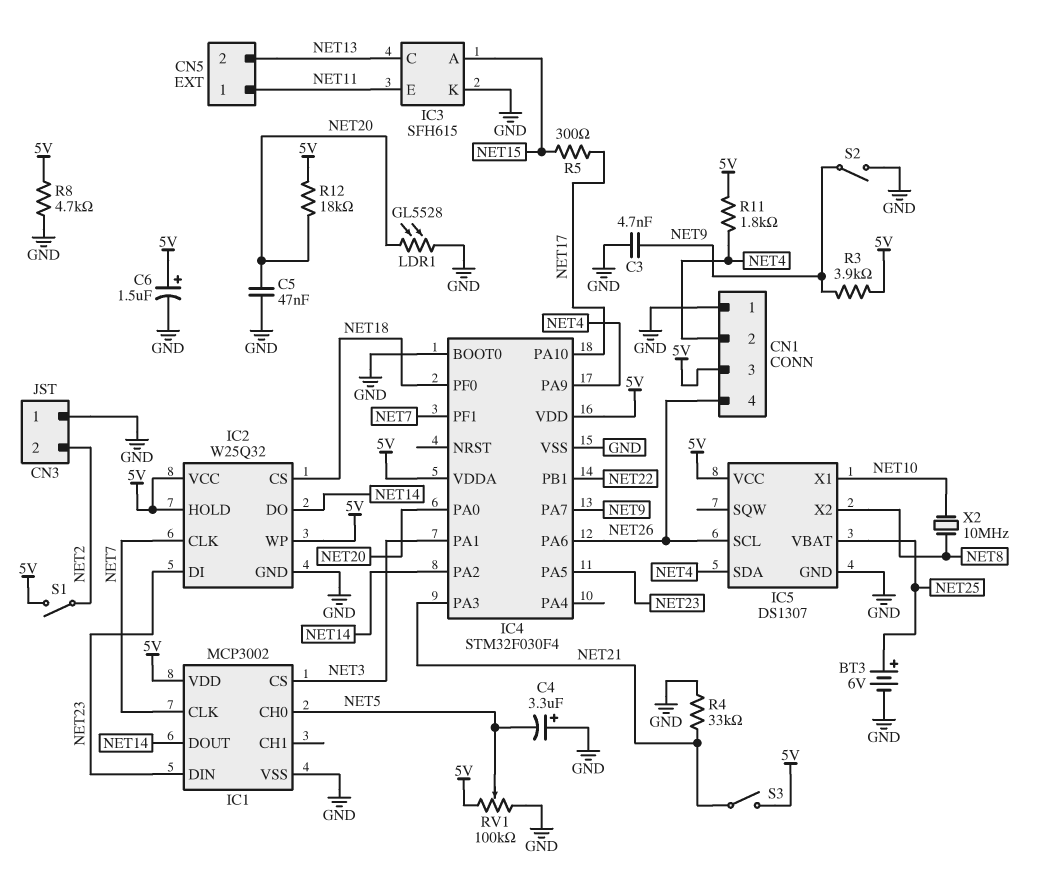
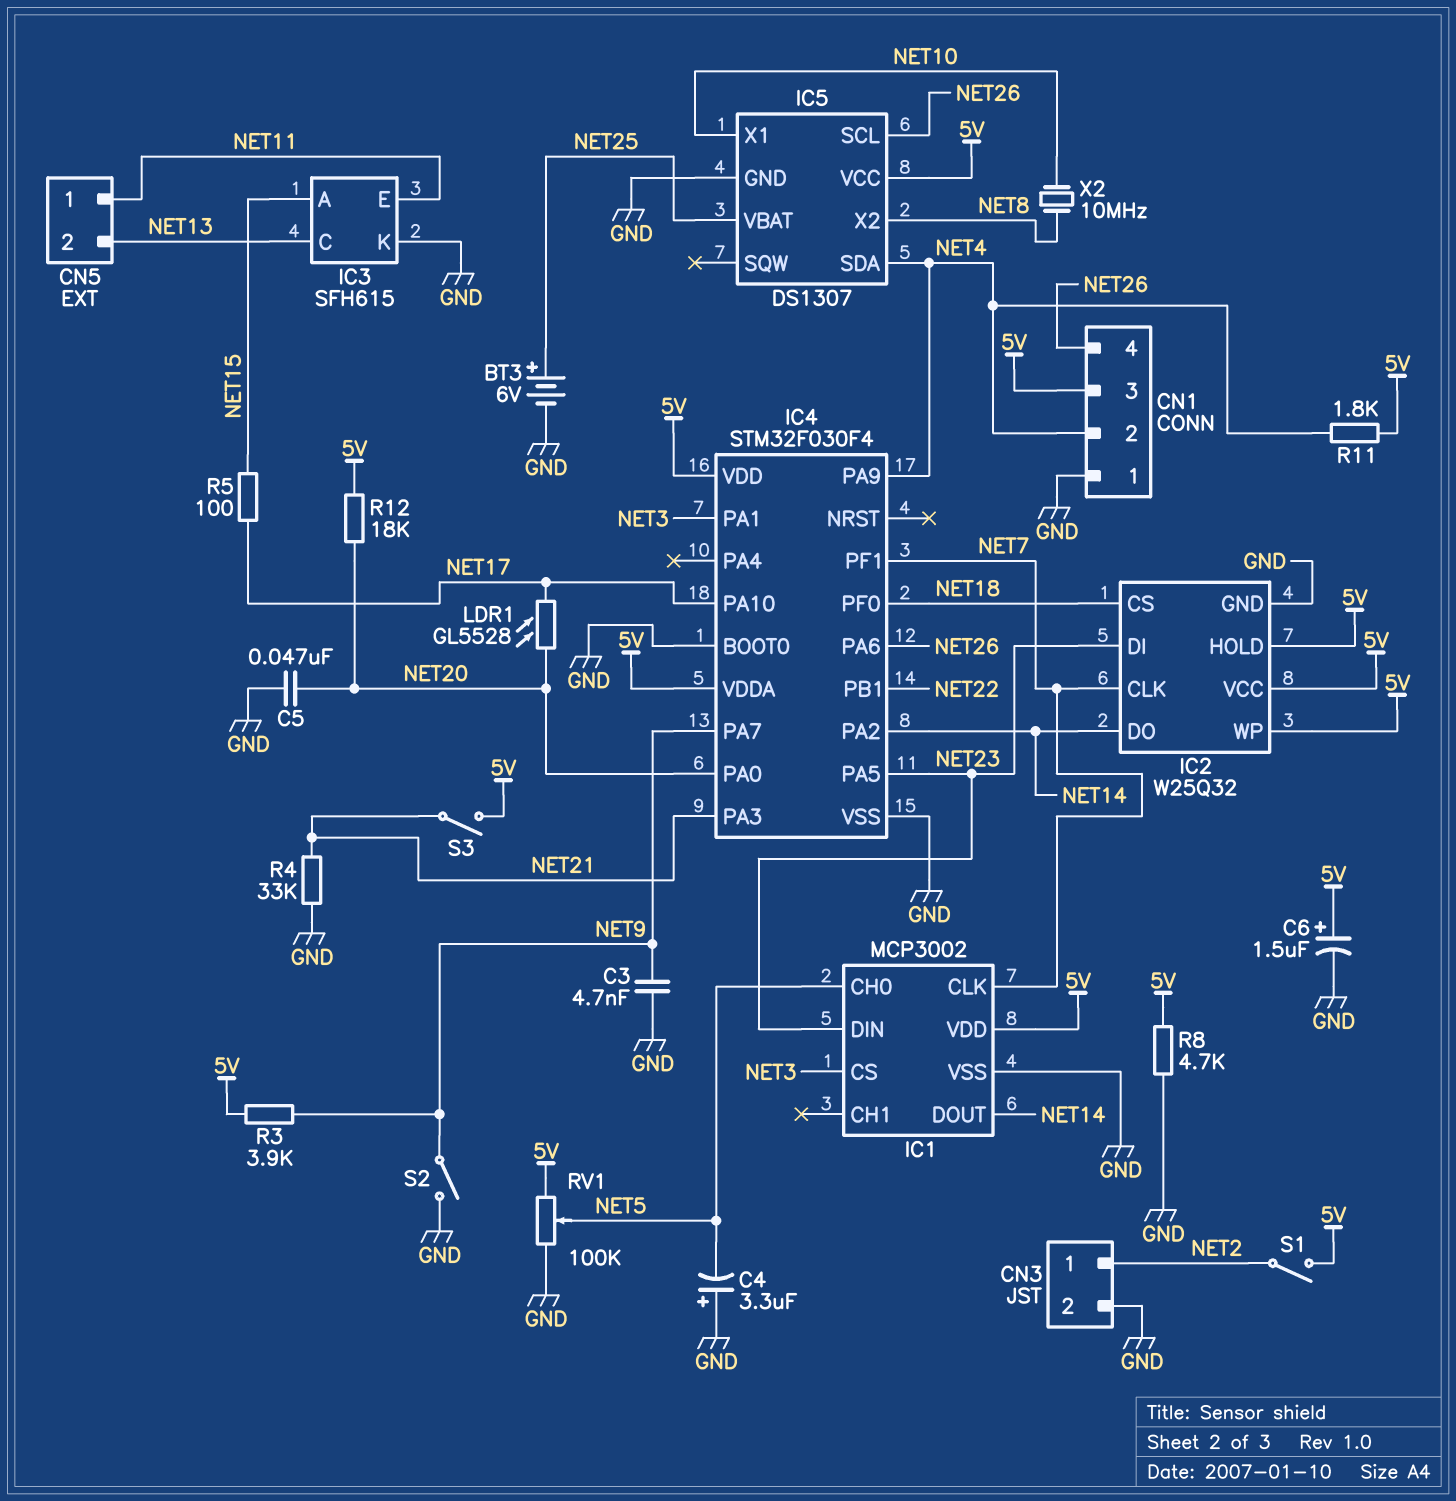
CN3 pin 1: GND -> NET2
CN3 pin 2: NET2 -> GND
LDR1: GL5528 (GND, NET20) -> GL5528 (NET17, NET20)
R5: 300 (NET15, NET17) -> 100 (NET15, NET17)

